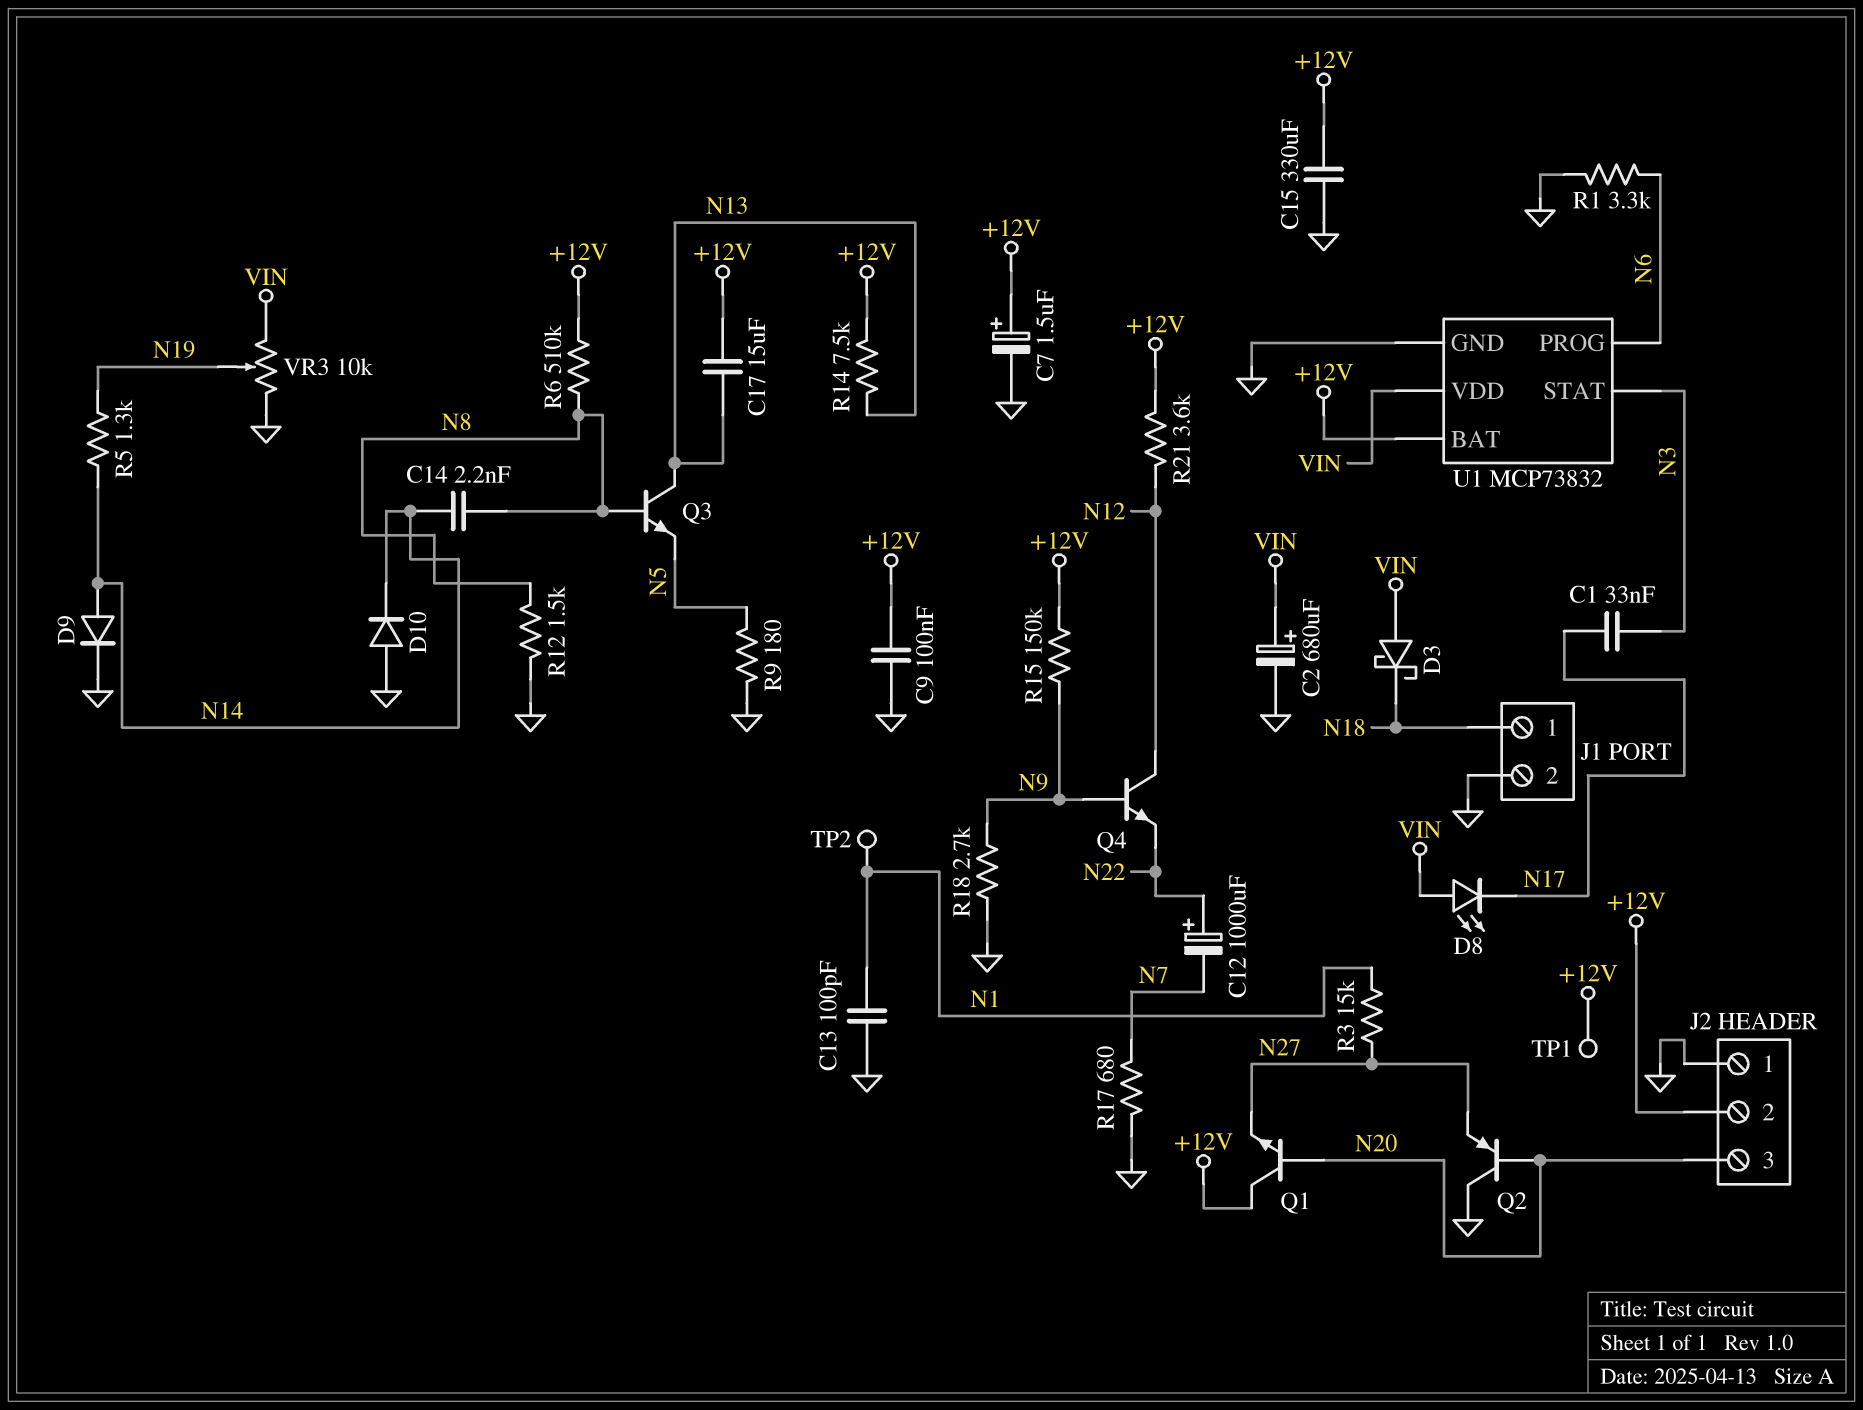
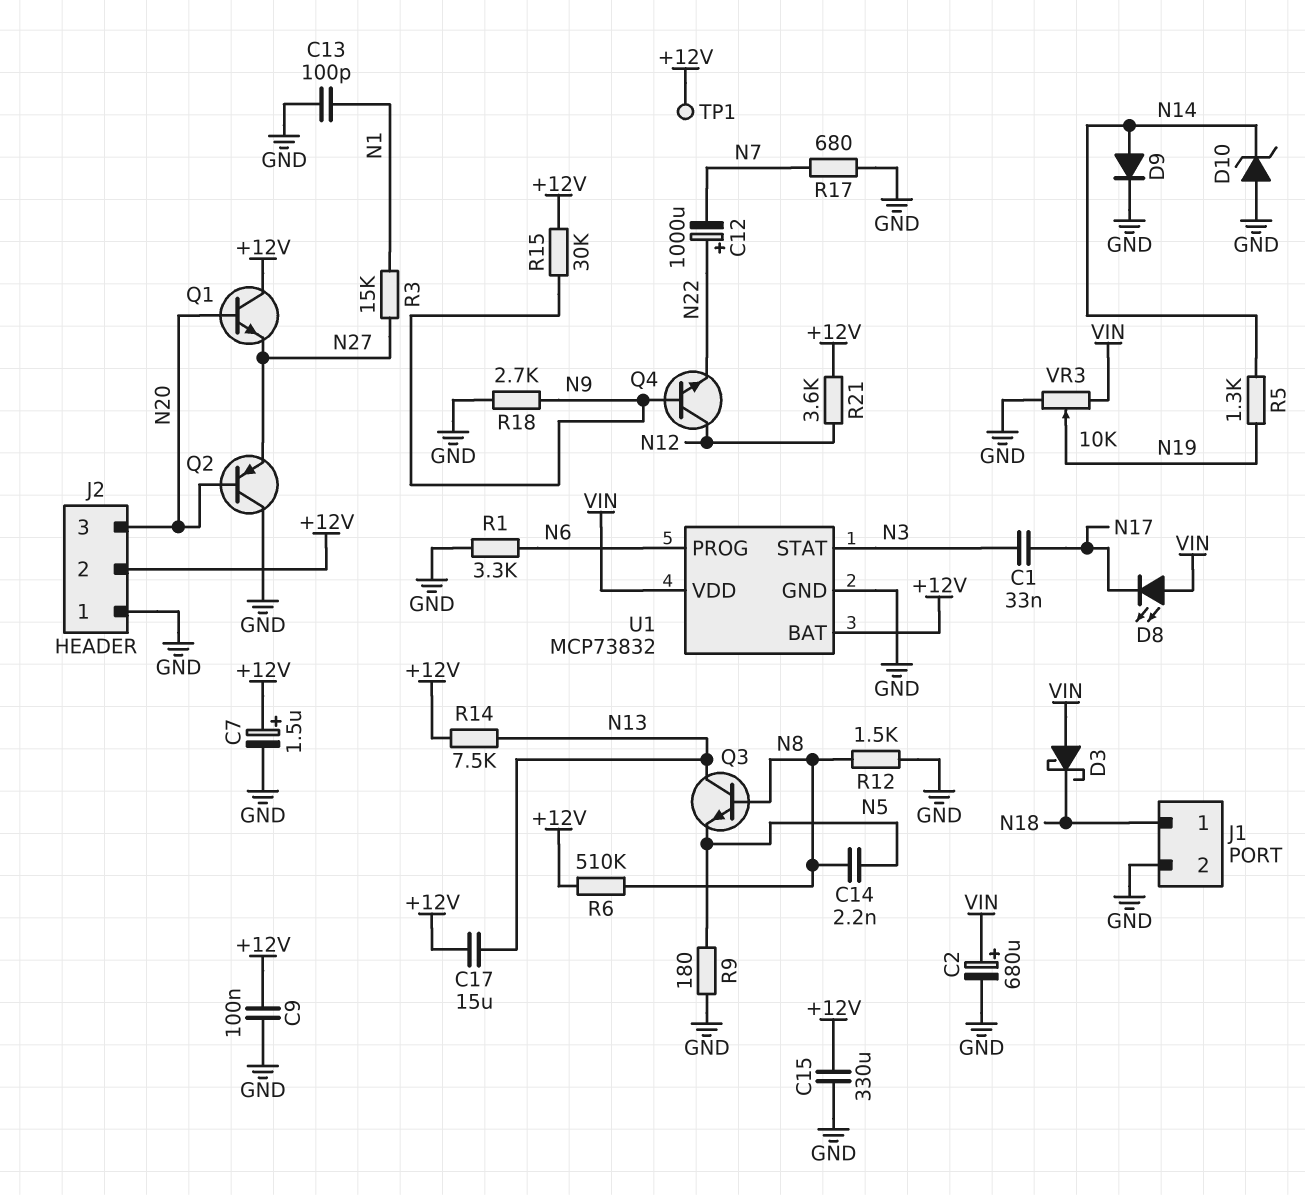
C14: 2.2nF (N8, N14) -> 2.2nF (N5, N8)
D10: diode (A GND, K N14) -> zener (A GND, K N14)
R15: 150k (+12V, N9) -> 30k (+12V, N9)
TP2: test point (N1) -> none

